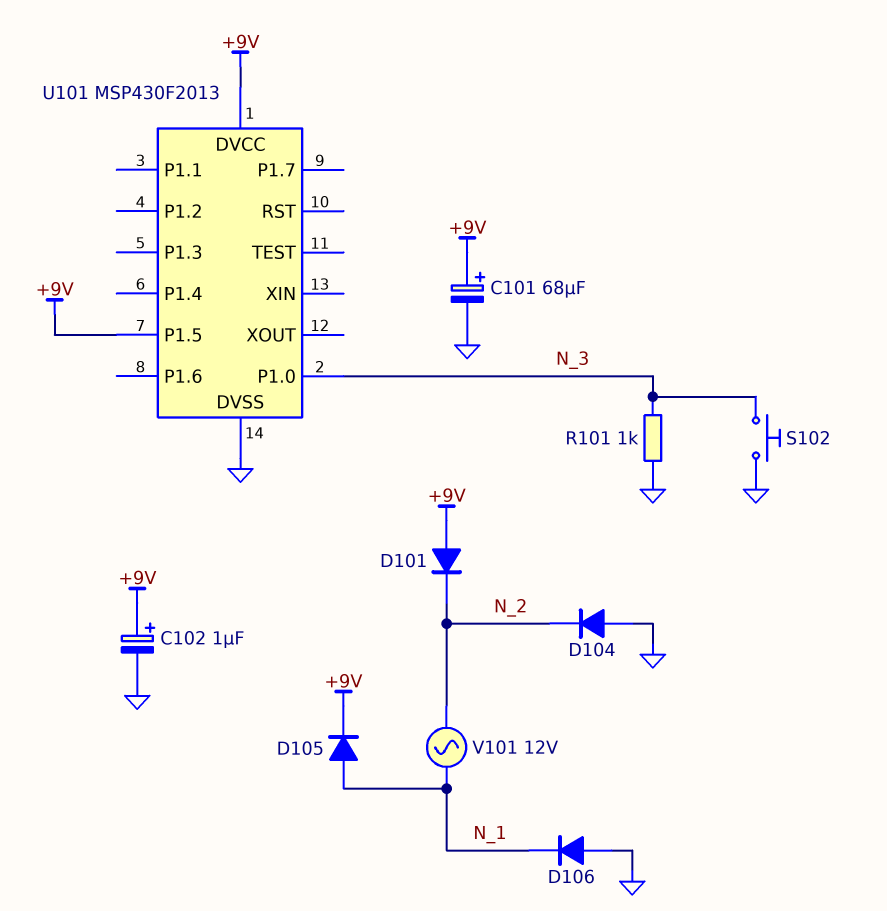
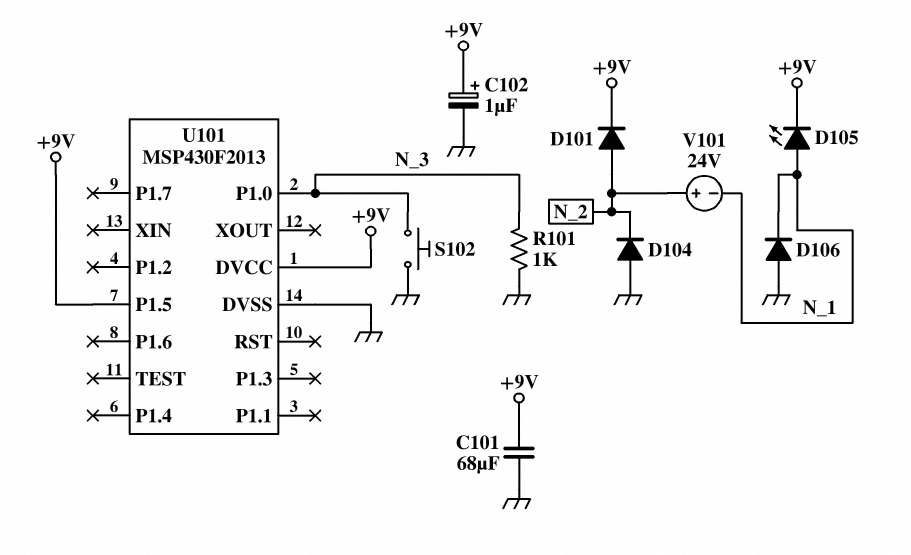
C101: 68uF (plus +9V, minus GND) -> 68uF (+9V, GND)
D101: diode (A +9V, K N_2) -> diode (A N_2, K +9V)
D105: diode (A N_1, K +9V) -> LED (A N_1, K +9V)
V101: AC 12V (N_1, N_2) -> 24V (plus N_2, minus N_1)

